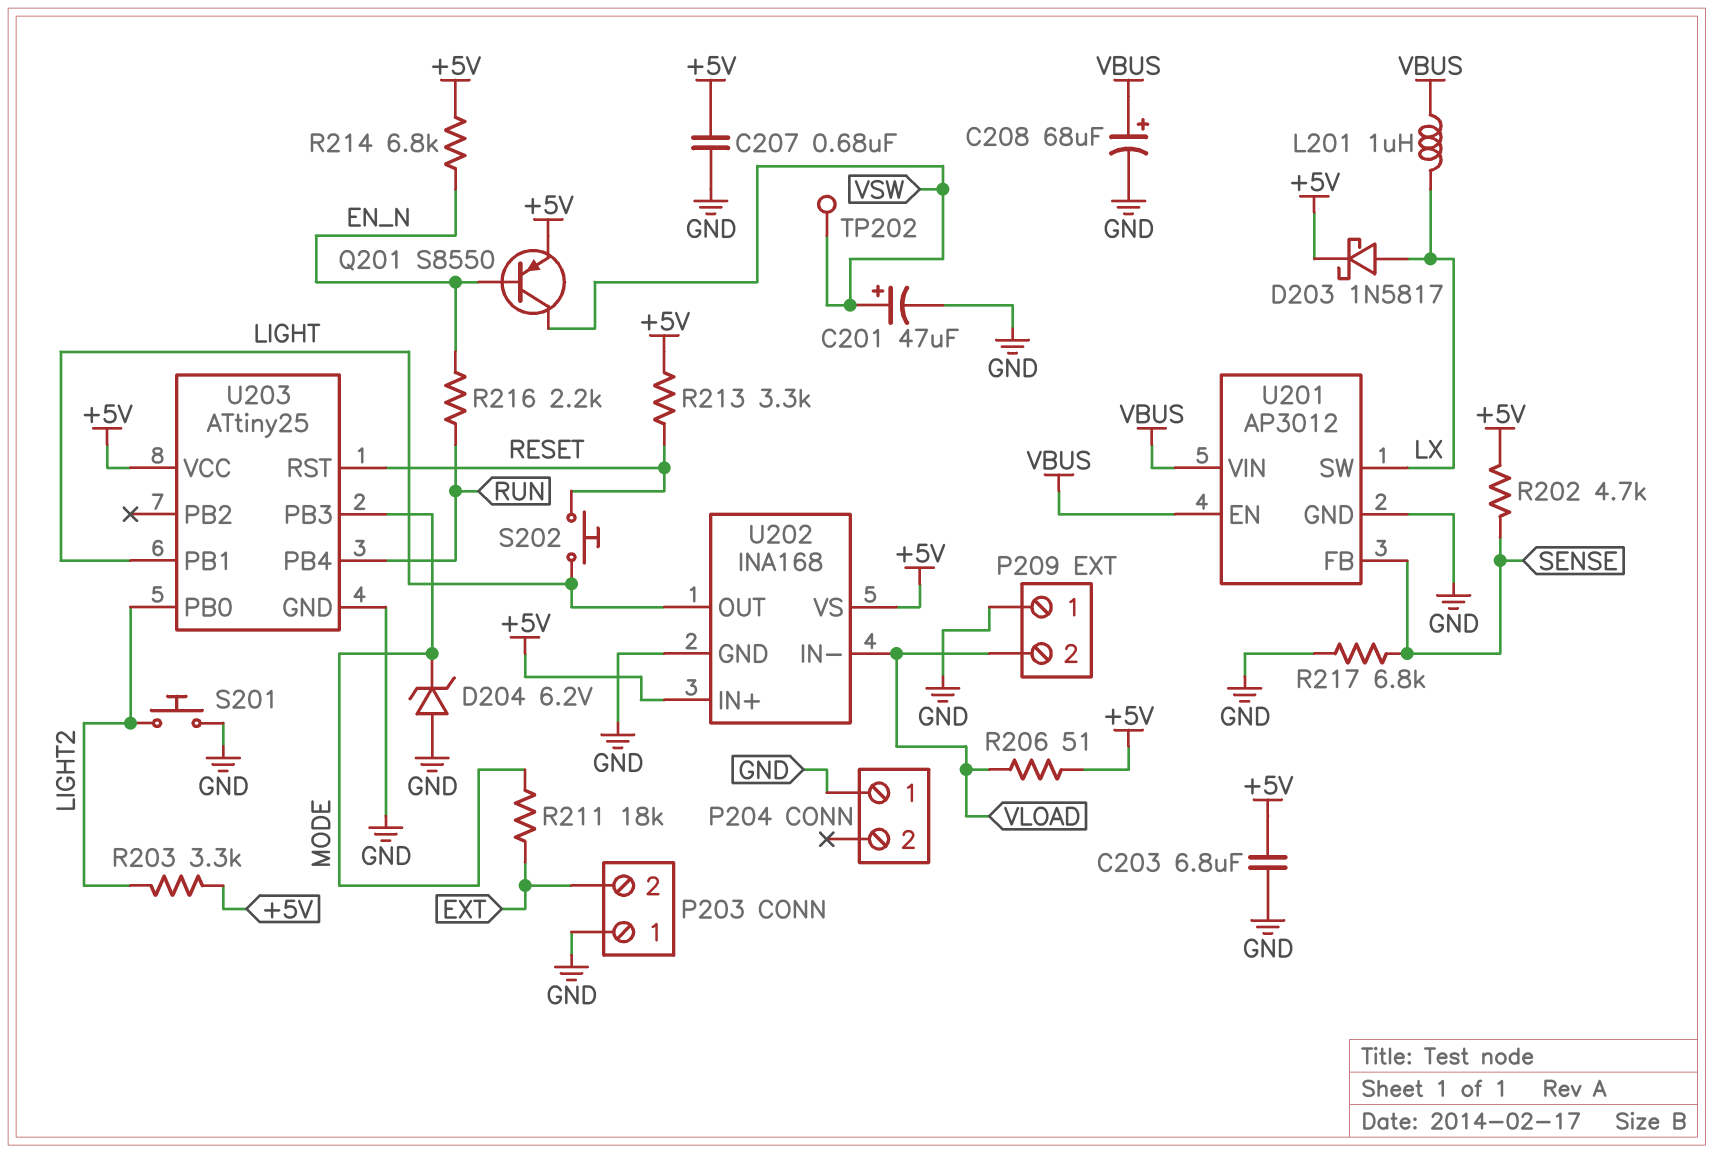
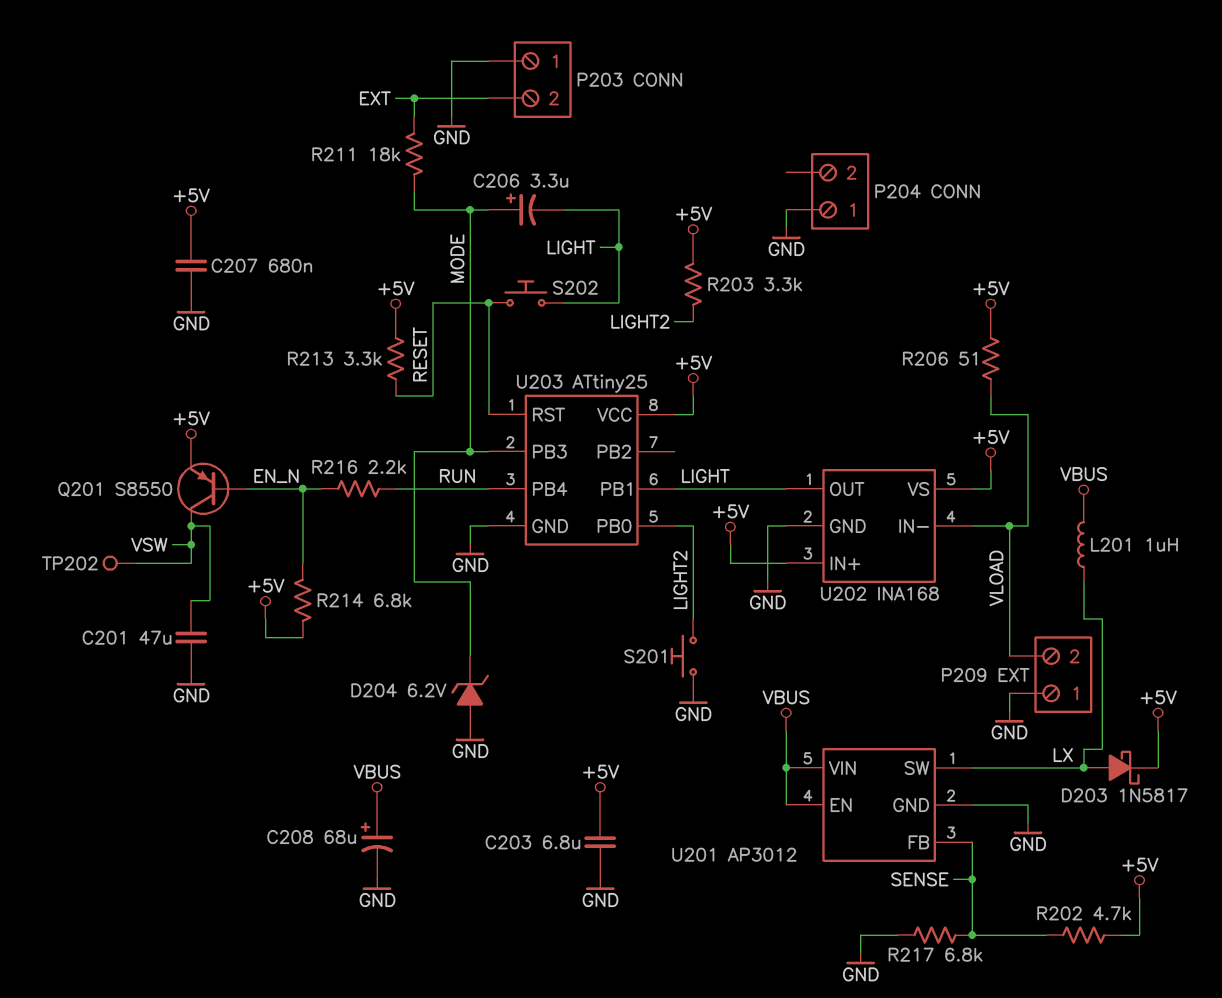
C201: 47uF (plus VSW, minus GND) -> 47uF (GND, VSW)
C206: none -> 3.3uF (plus MODE, minus LIGHT)

